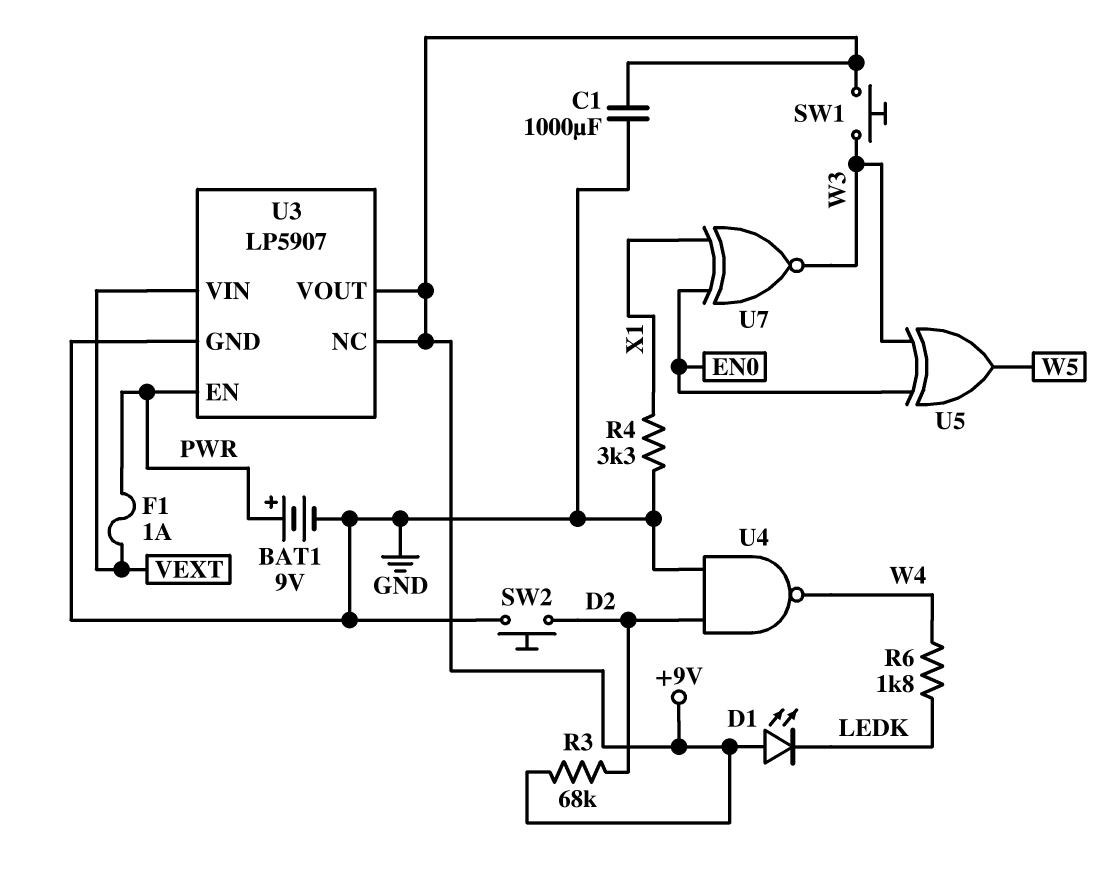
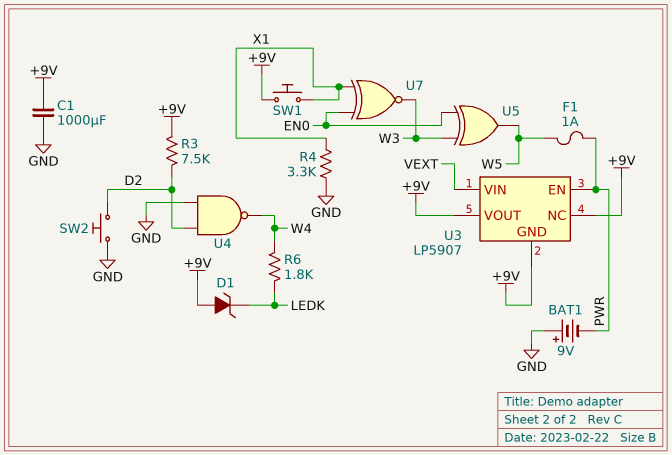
BAT1: 9V (plus PWR, minus GND) -> 9V (plus GND, minus PWR)
D1: LED (A +9V, K LEDK) -> zener (A +9V, K LEDK)
F1: 1A (PWR, VEXT) -> 1A (PWR, W5)
R3: 68k (+9V, D2) -> 7.5k (+9V, D2)
SW1: button (+9V, W3) -> button (+9V, X1)
U3 pin GND: GND -> +9V

